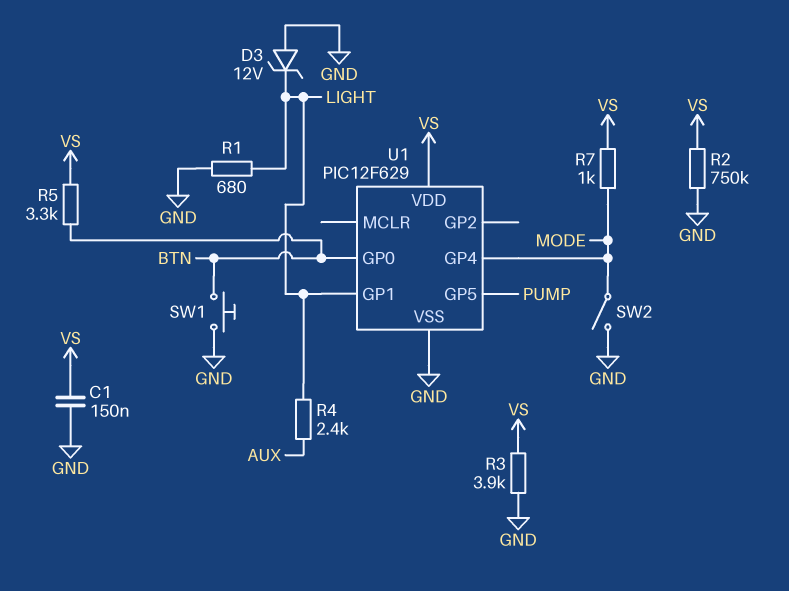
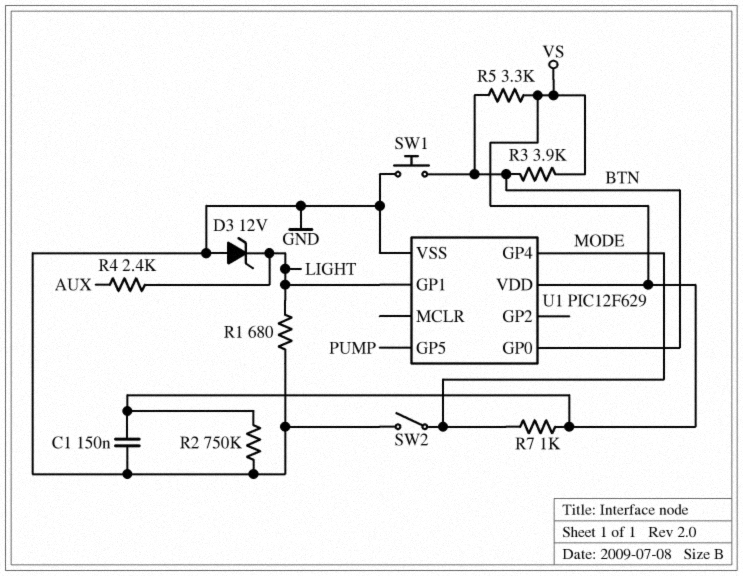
R3: 3.9k (GND, VS) -> 3.9k (BTN, VS)

